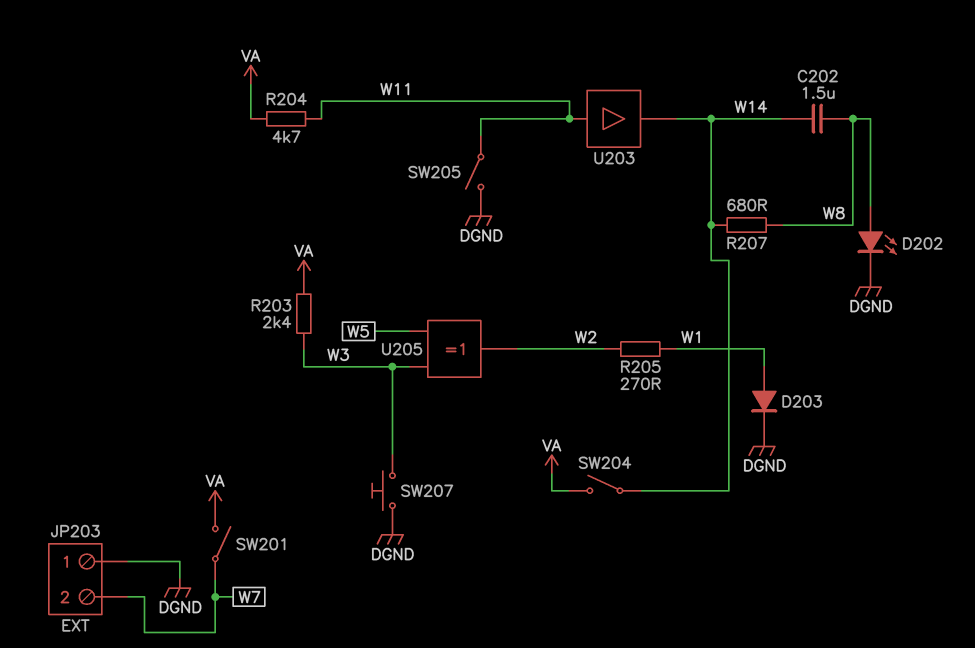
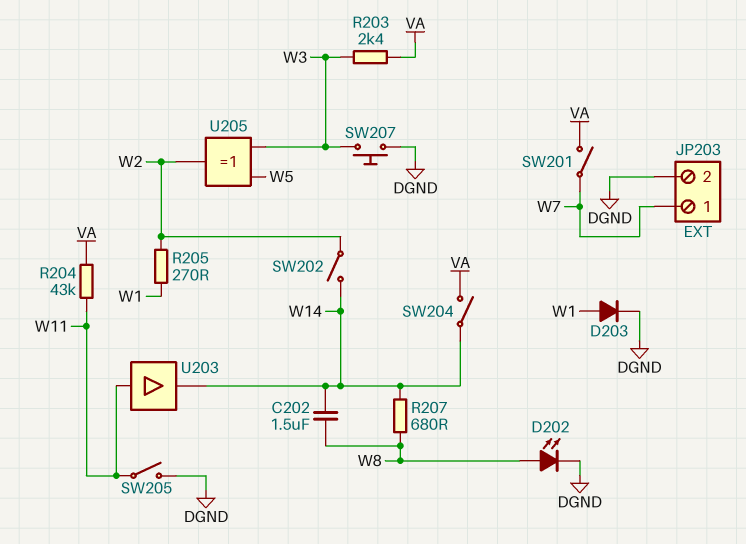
JP203 pin 1: DGND -> W7
JP203 pin 2: W7 -> DGND
R204: 4.7k (VA, W11) -> 43k (VA, W11)
SW202: none -> switch (W2, W14)

